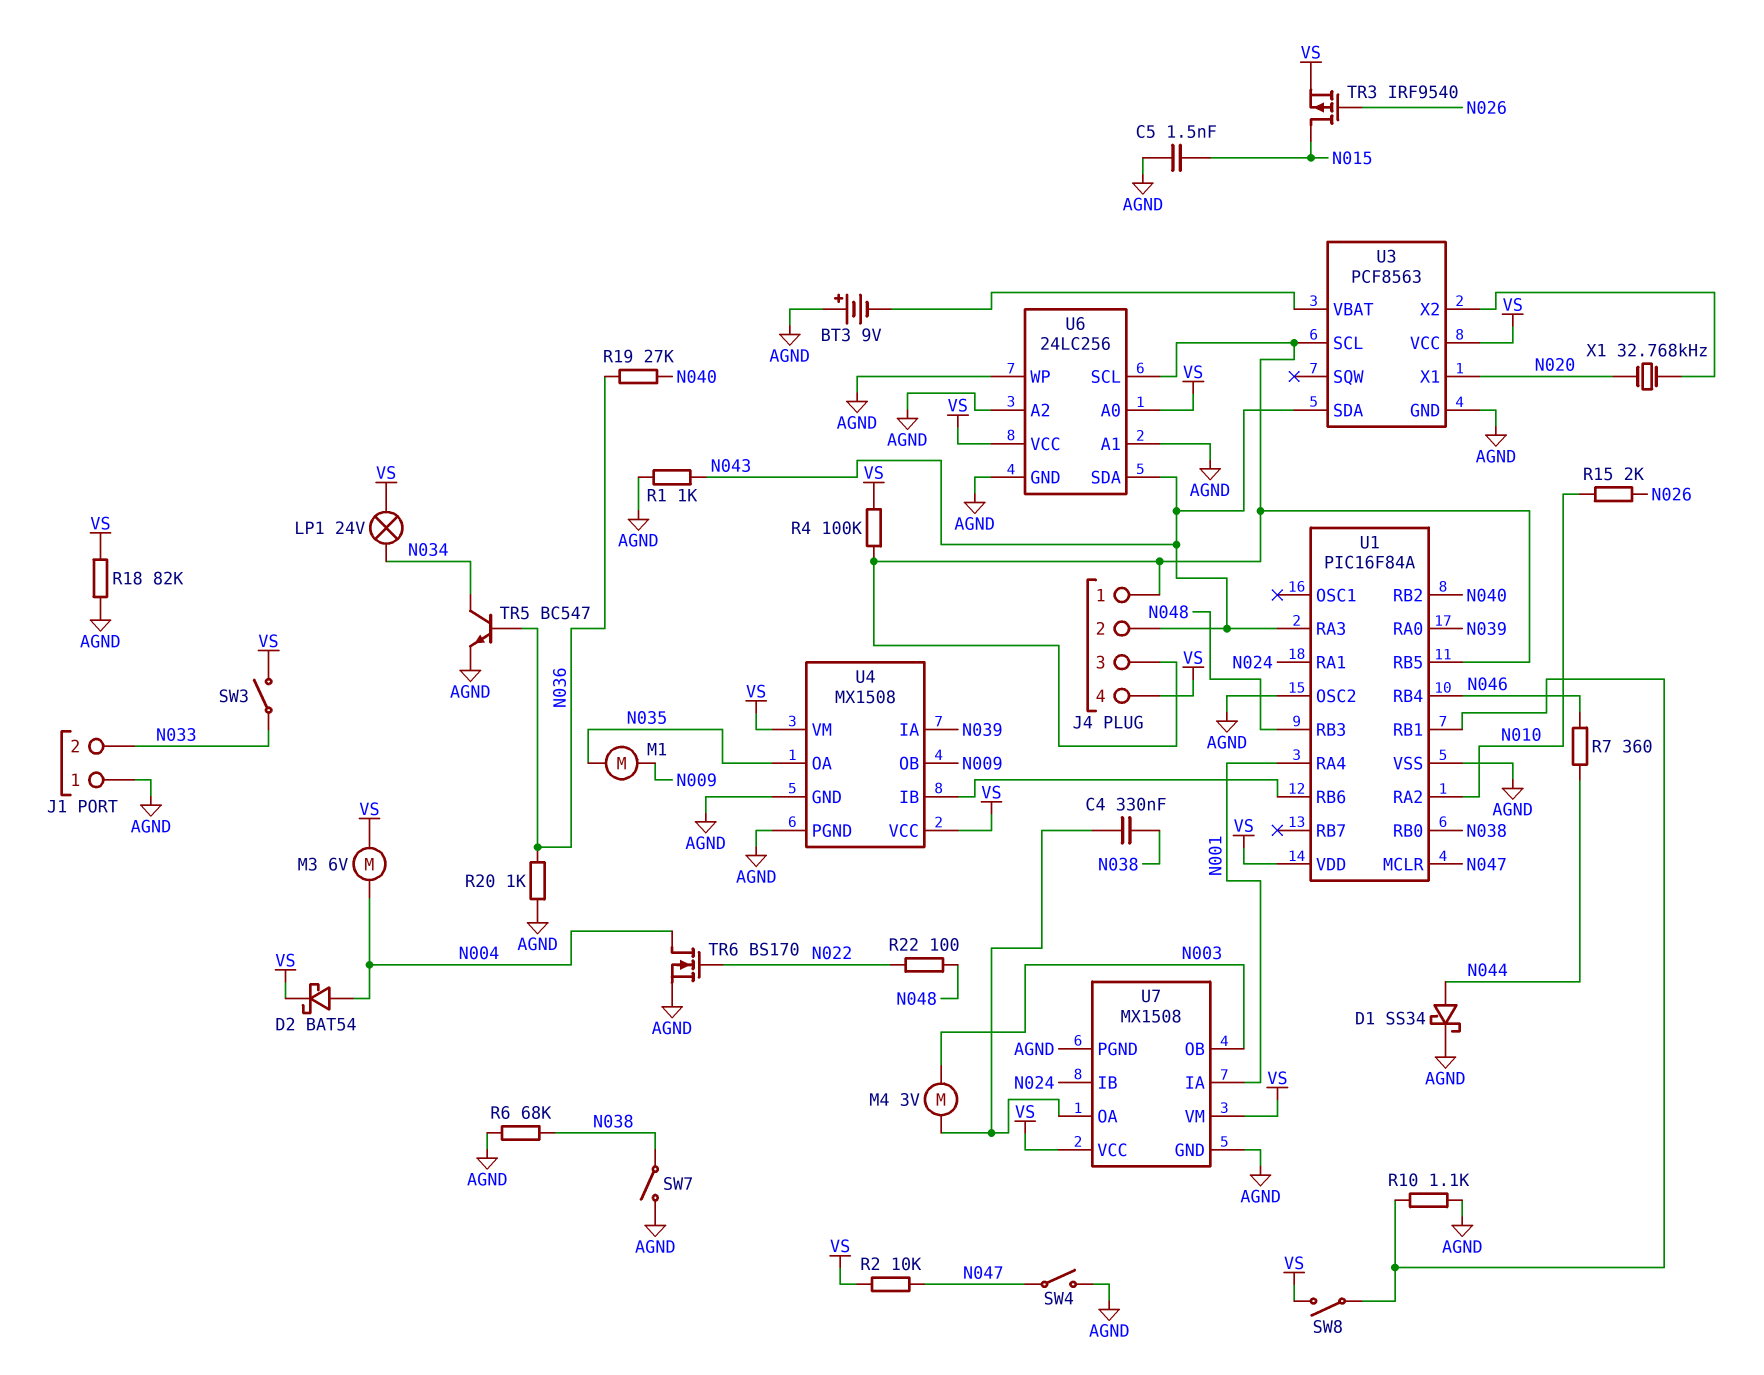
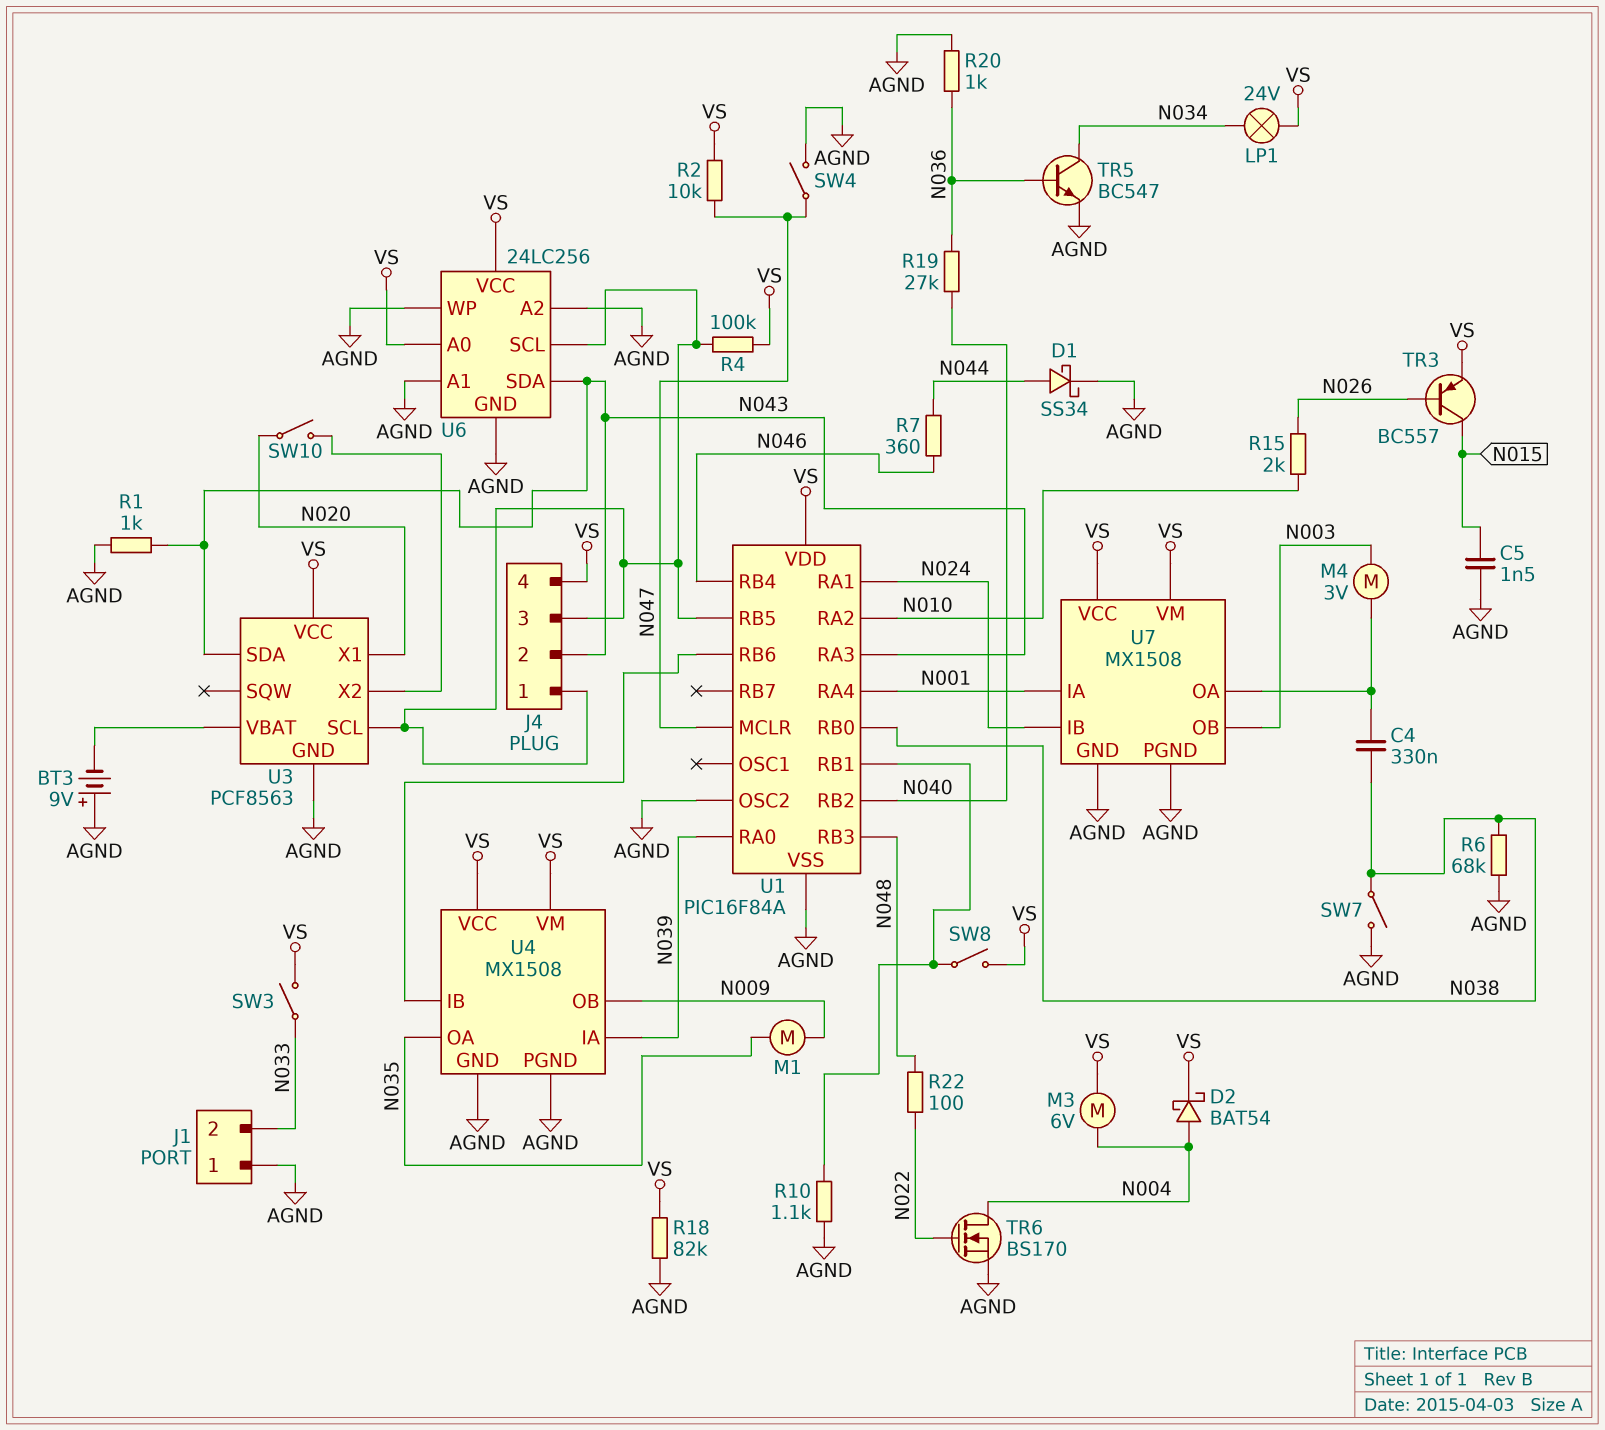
SW10: none -> switch (N020, U3/X2)
TR3: PMOS IRF9540 (G N026, D N015, S VS) -> PNP BC557 (B N026, C N015, E VS)
X1: 32.768kHz (N020, U3/X2) -> none

